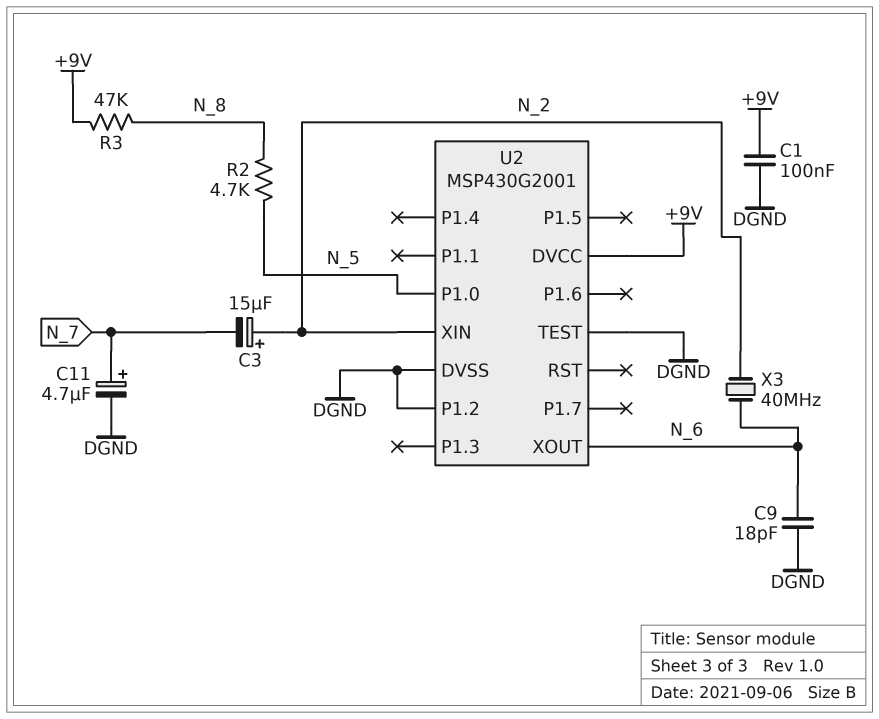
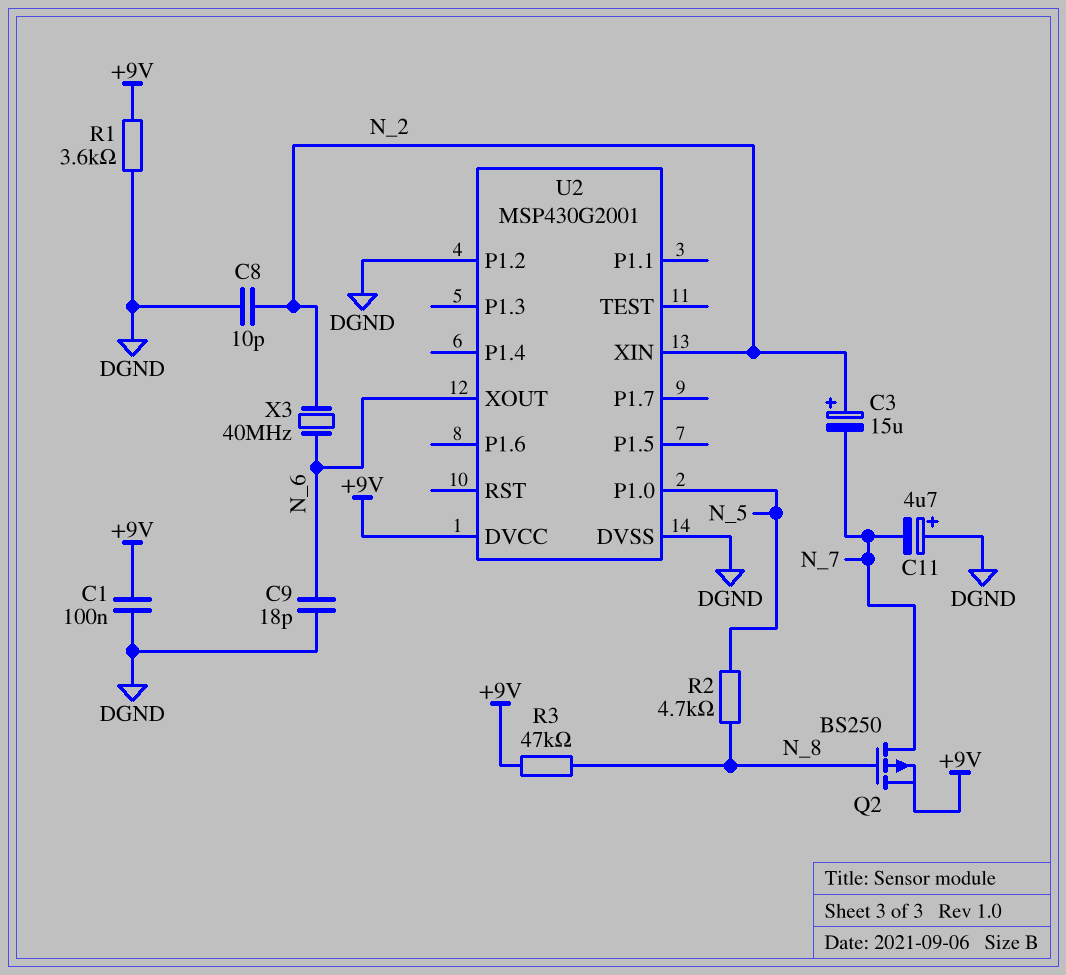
C8: none -> 10pF (DGND, N_2)
C11: 4.7uF (plus N_7, minus DGND) -> 4.7uF (plus DGND, minus N_7)
Q2: none -> PMOS BS250 (G N_8, D N_7, S +9V)
R1: none -> 3.6k (+9V, DGND)
U2 pin TEST: DGND -> none

